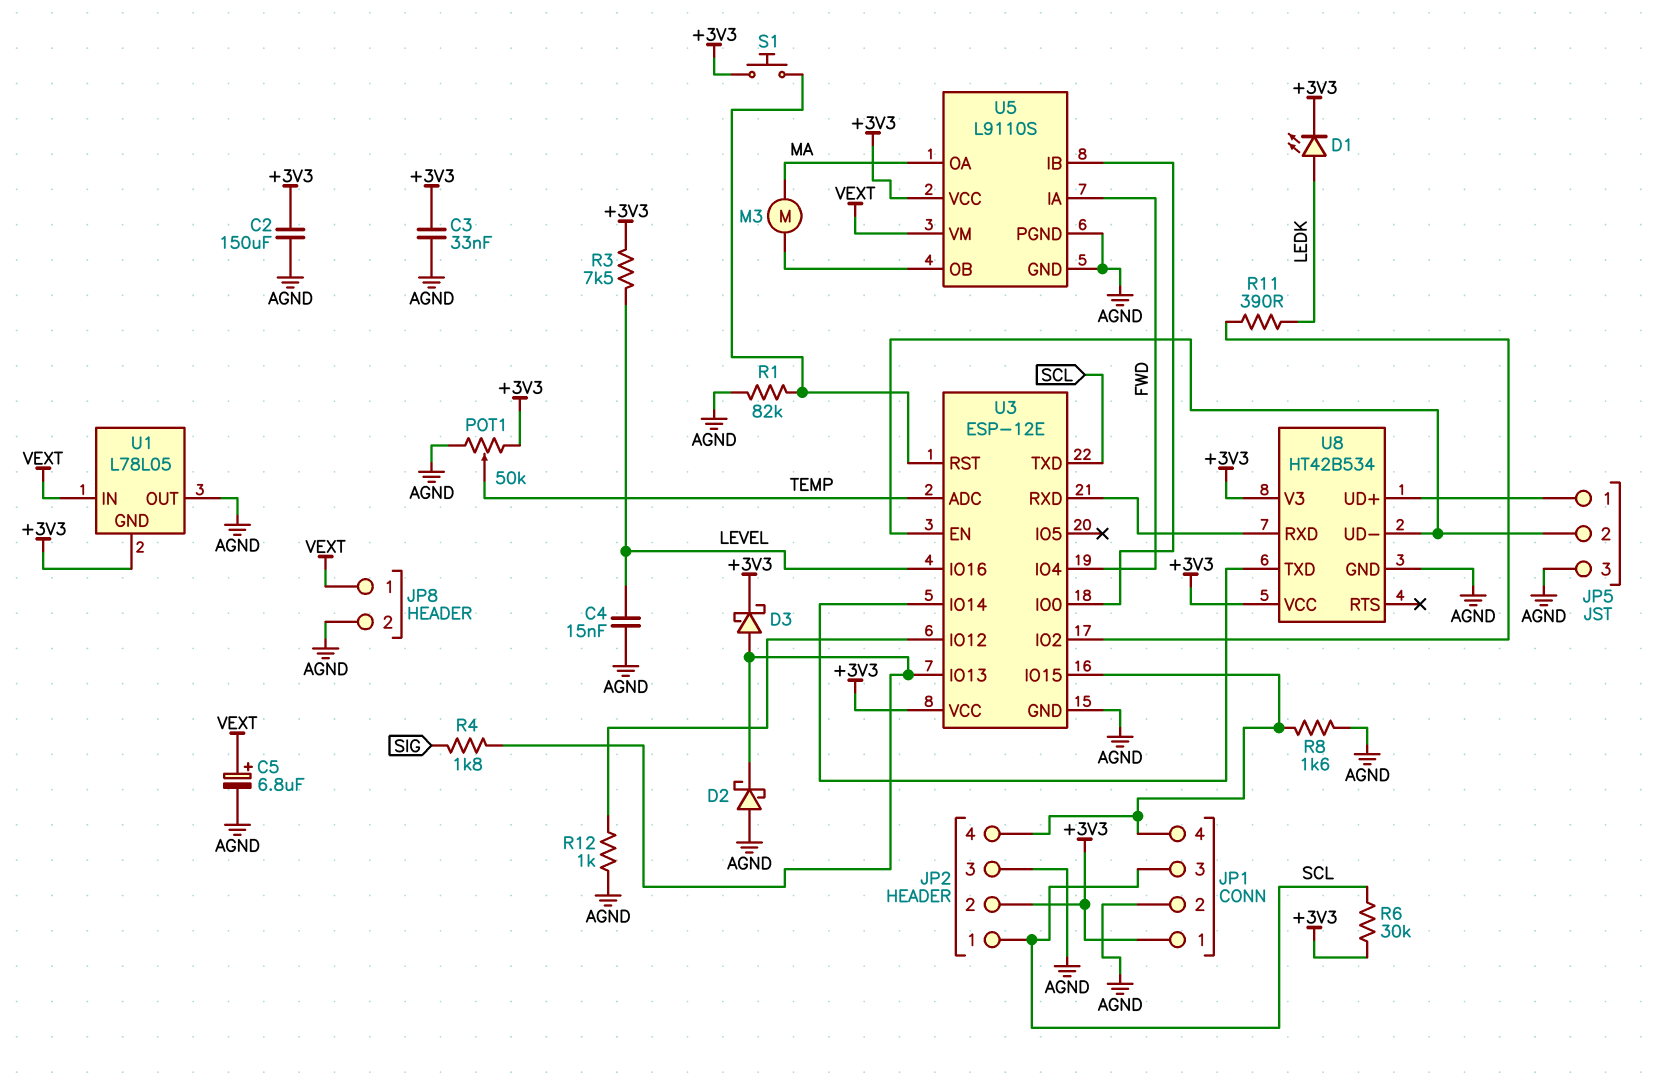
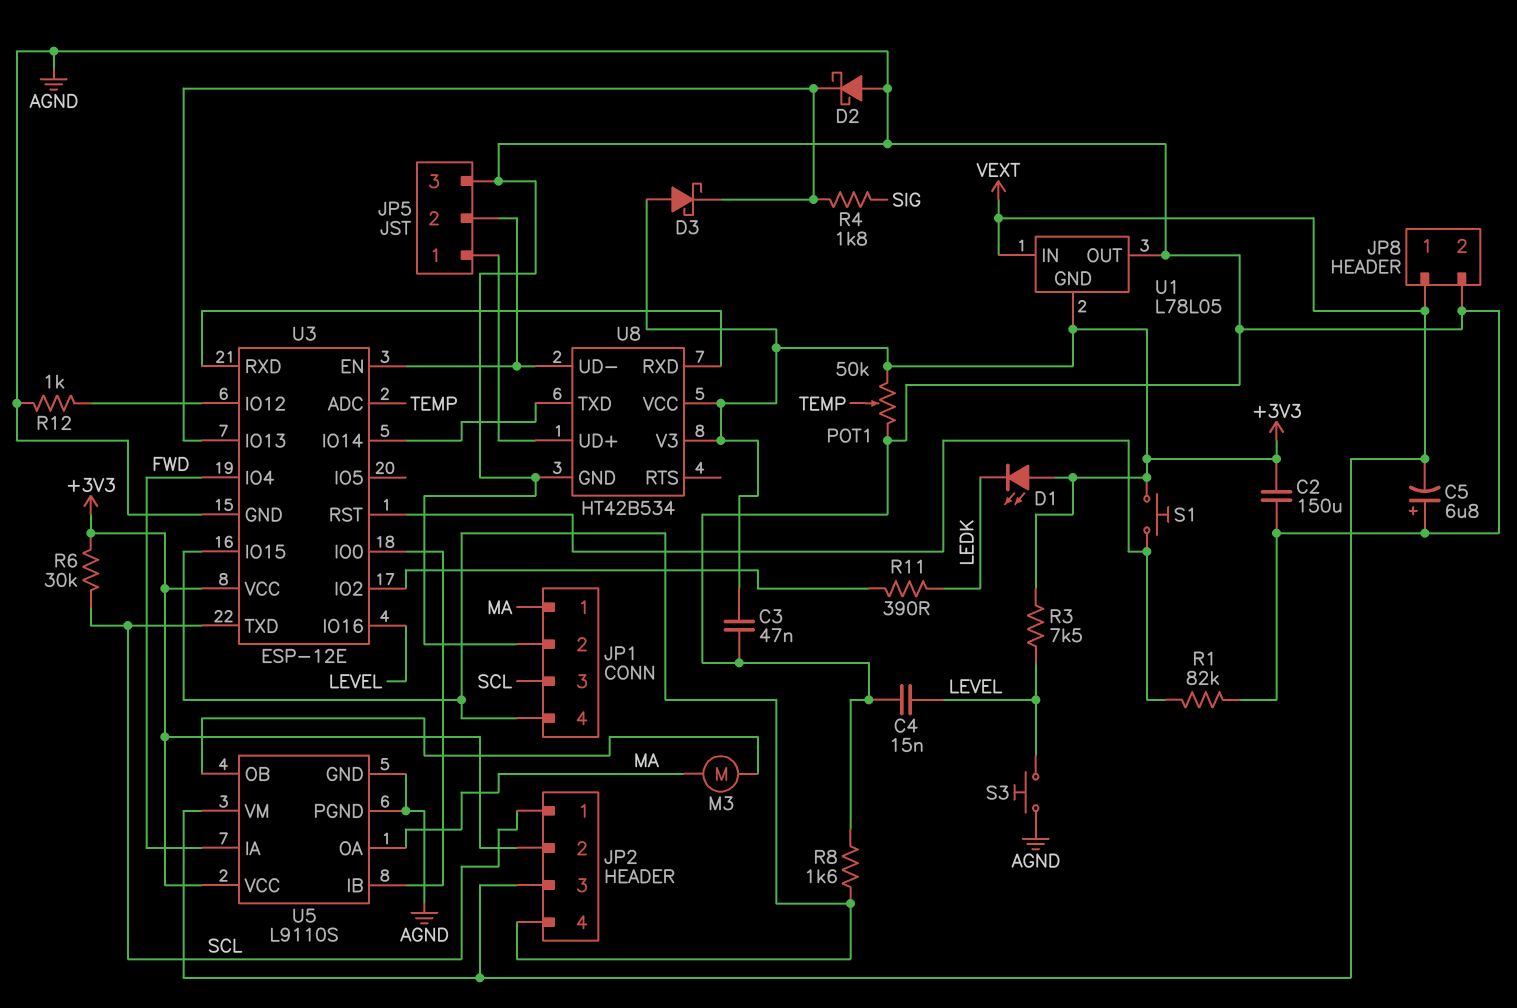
C3: 33nF (+3V3, AGND) -> 47nF (+3V3, AGND)
C5: 6.8uF (plus VEXT, minus AGND) -> 6.8uF (plus AGND, minus VEXT)
D1: LED (A LEDK, K +3V3) -> LED (A +3V3, K LEDK)
D3: schottky (A U3/IO13, K +3V3) -> schottky (A +3V3, K U3/IO13)
JP1 pin 1: +3V3 -> MA
JP2 pin 3: AGND -> VEXT
S3: none -> button (AGND, LEVEL)

